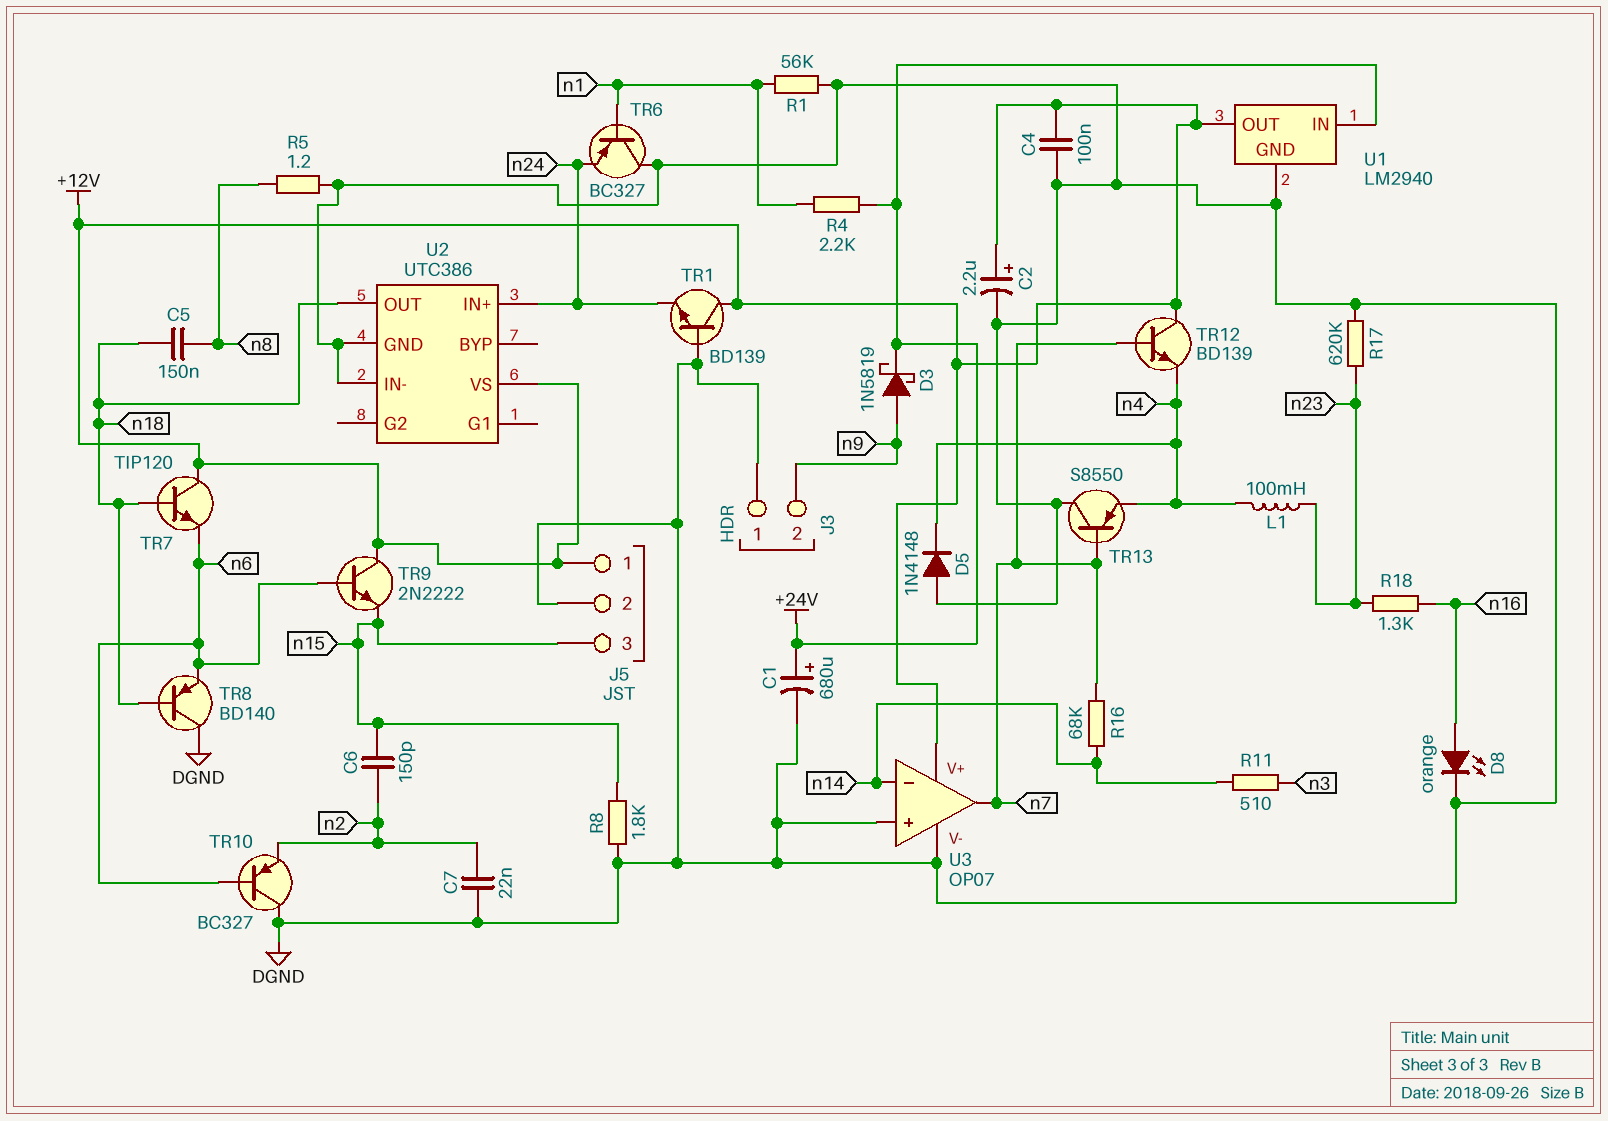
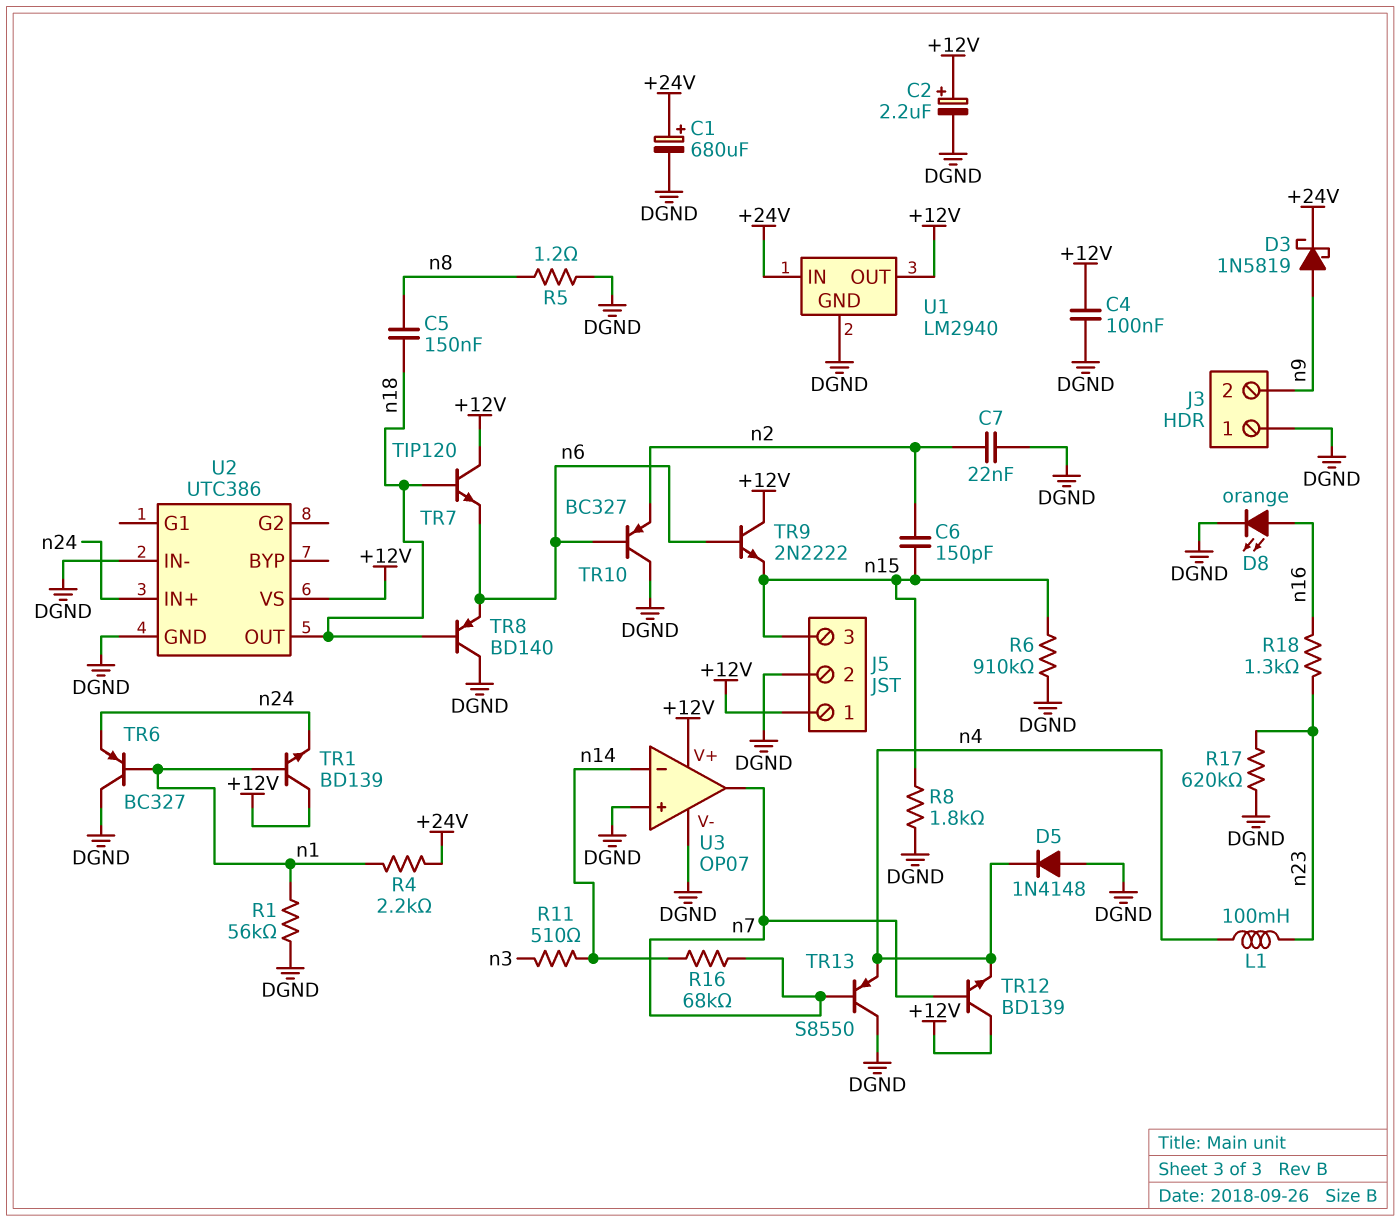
R6: none -> 910k (DGND, n15)
TR1: NPN BD139 (B DGND, C +12V, E n24) -> NPN BD139 (B n1, C +12V, E n24)

